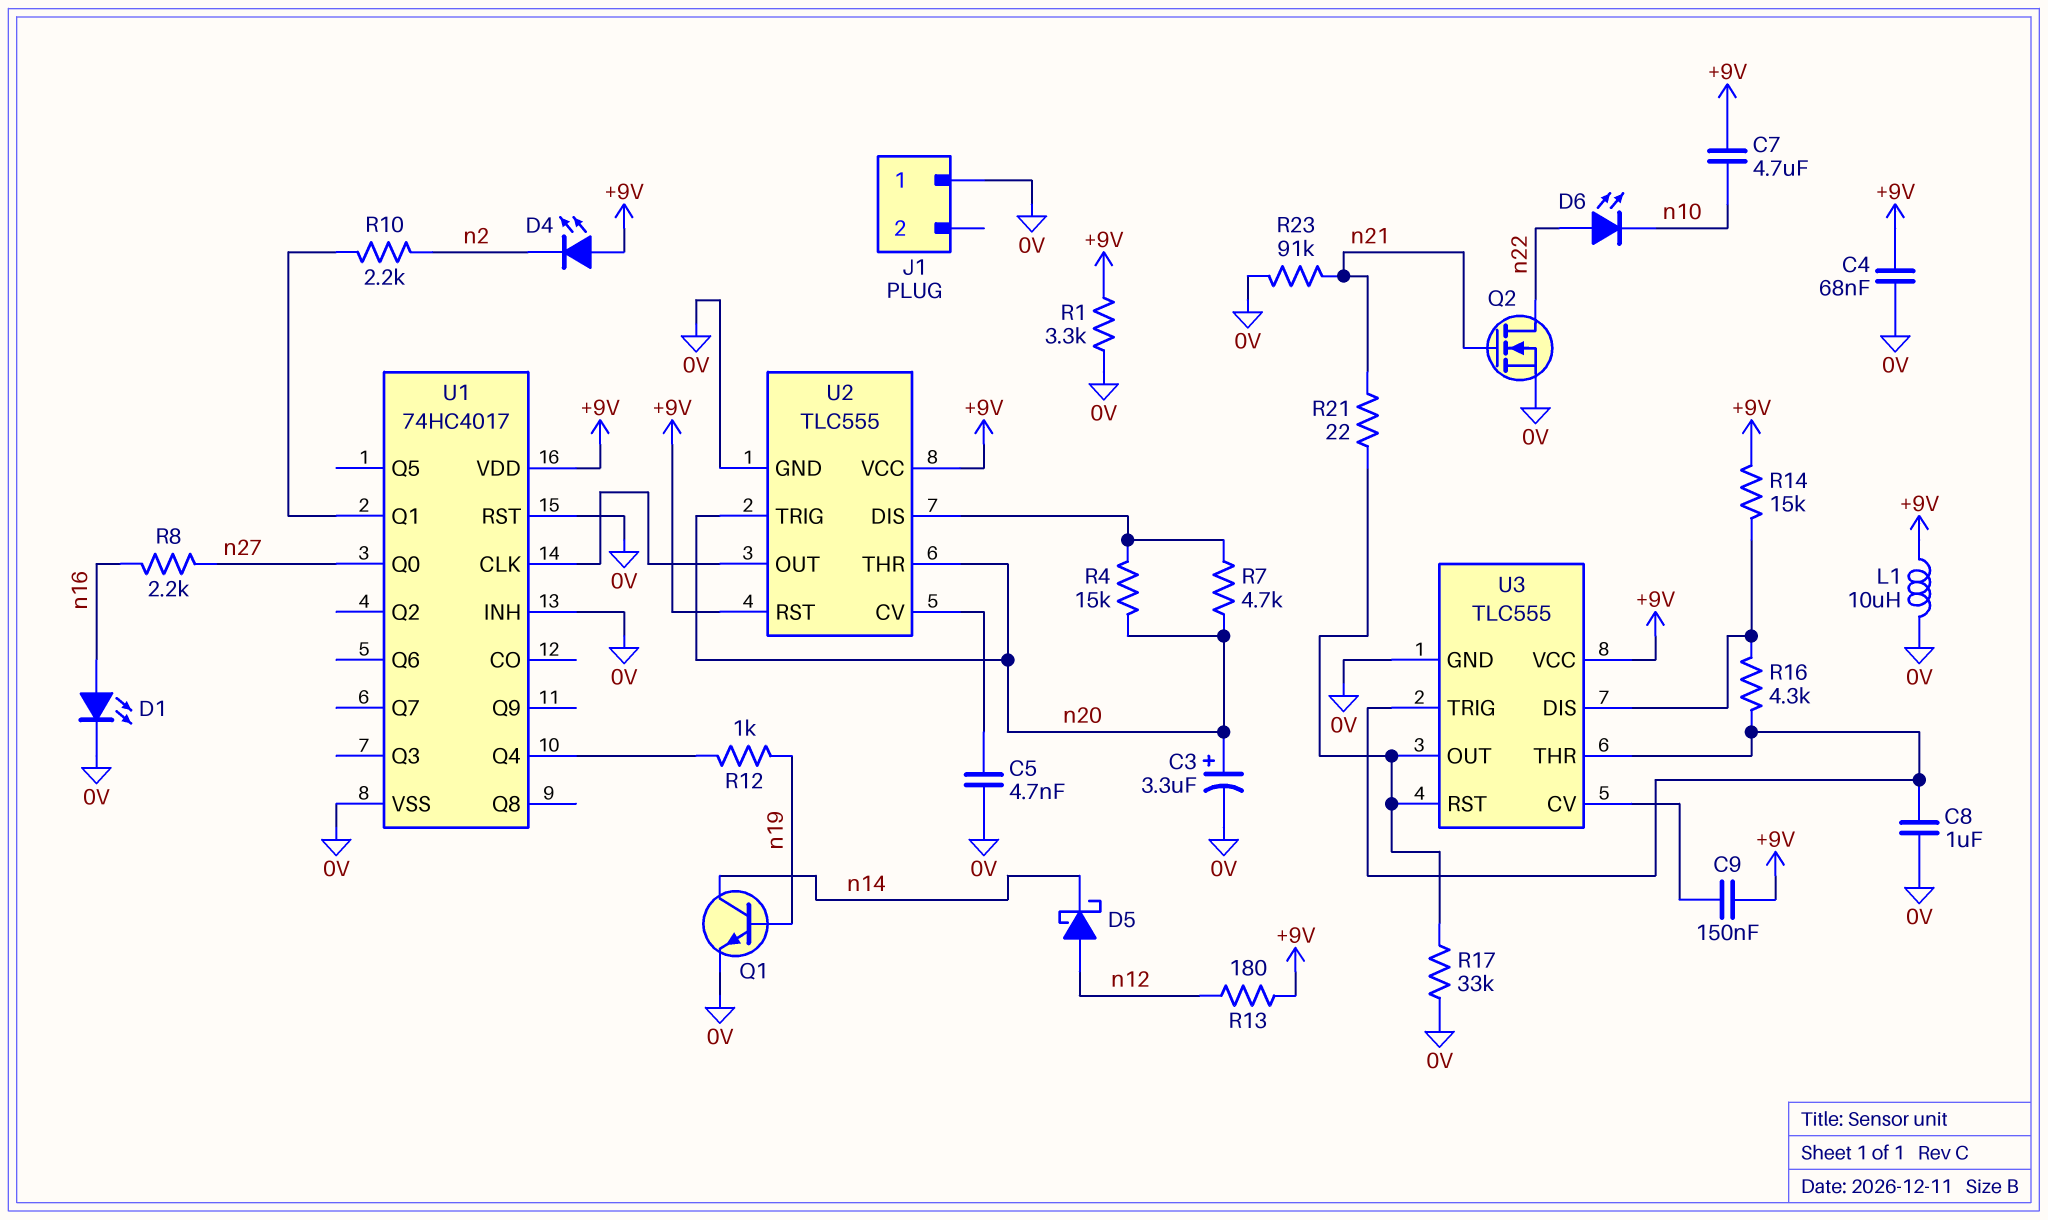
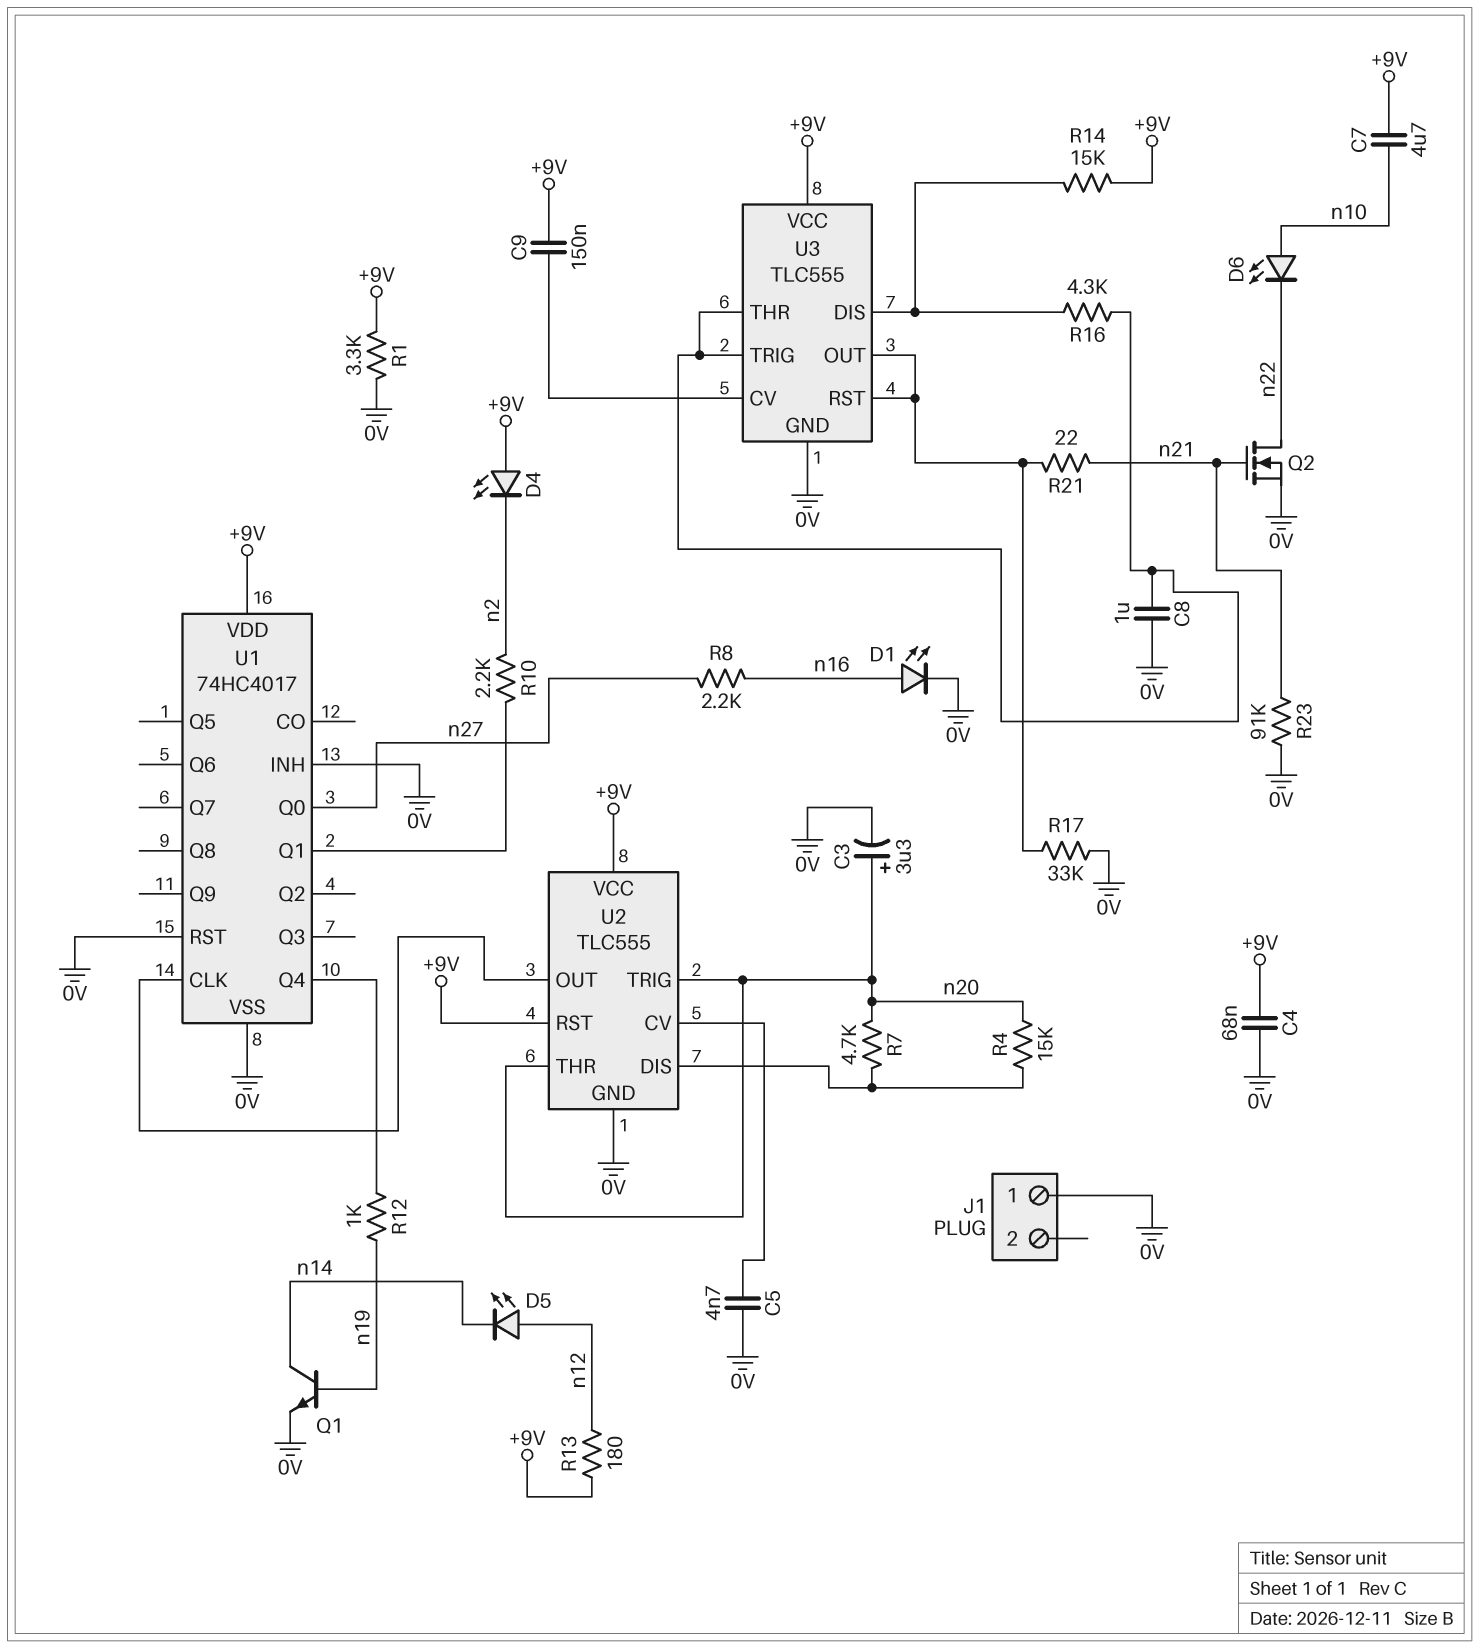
D5: schottky (A n12, K n14) -> LED (A n12, K n14)
D6: LED (A n22, K n10) -> LED (A n10, K n22)
L1: 10uH (+9V, 0V) -> none

